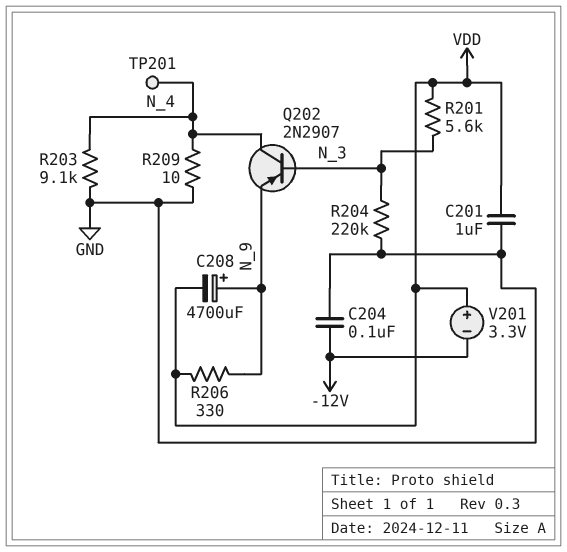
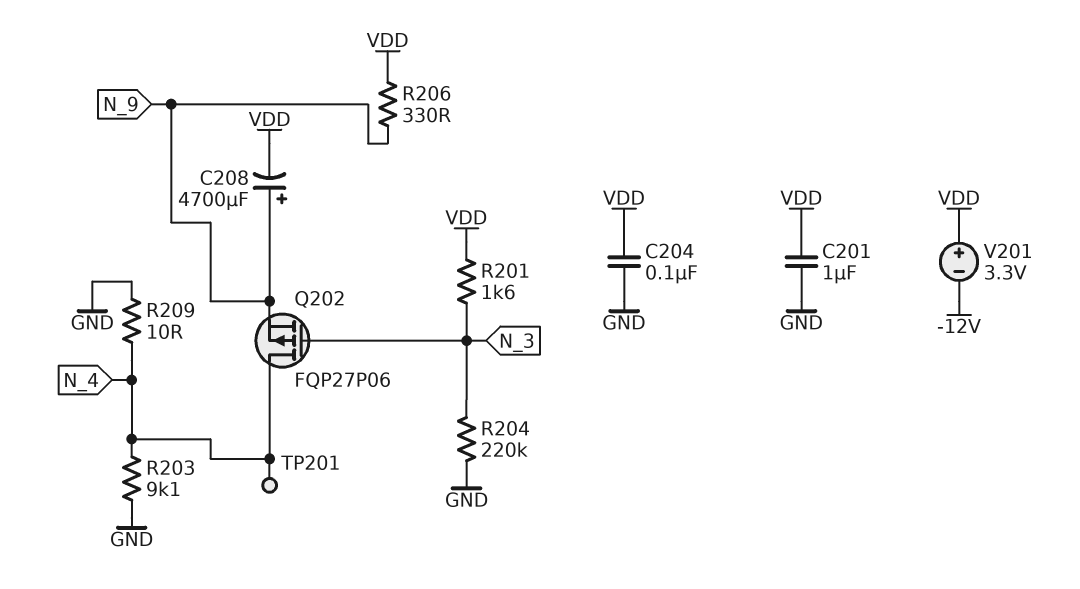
C204: 100nF (-12V, GND) -> 100nF (GND, VDD)
Q202: PNP 2N2907 (B N_3, C N_4, E N_9) -> PMOS FQP27P06 (G N_3, D N_4, S N_9)
R201: 5.6k (N_3, VDD) -> 1.6k (N_3, VDD)

